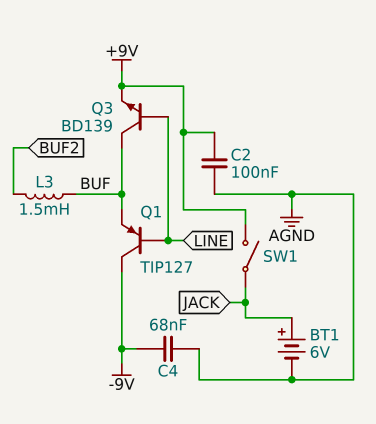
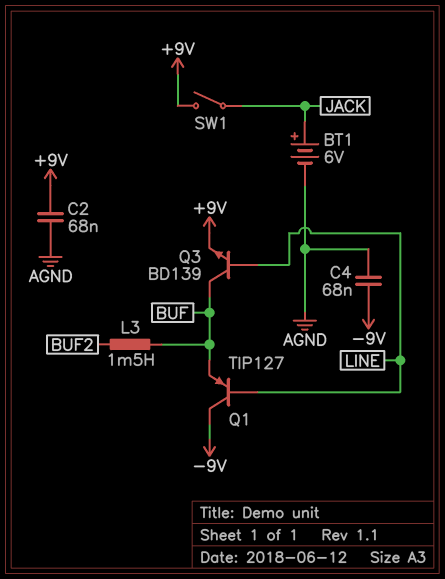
C2: 100nF (+9V, AGND) -> 68nF (+9V, AGND)

